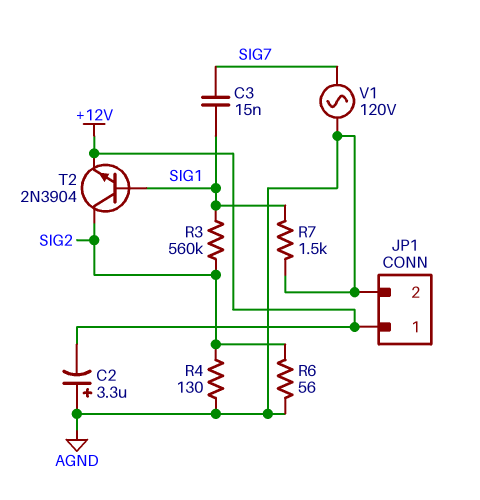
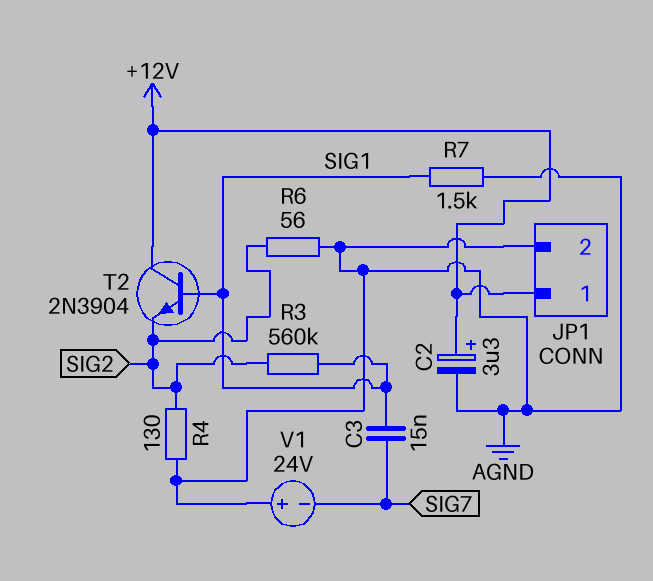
C2: 3.3uF (plus AGND, minus +12V) -> 3.3uF (plus +12V, minus AGND)
T2: NPN 2N3904 (B SIG1, C SIG2, E +12V) -> NPN 2N3904 (B SIG1, C +12V, E SIG2)
V1: AC 120V (AGND, SIG7) -> 24V (plus AGND, minus SIG7)

